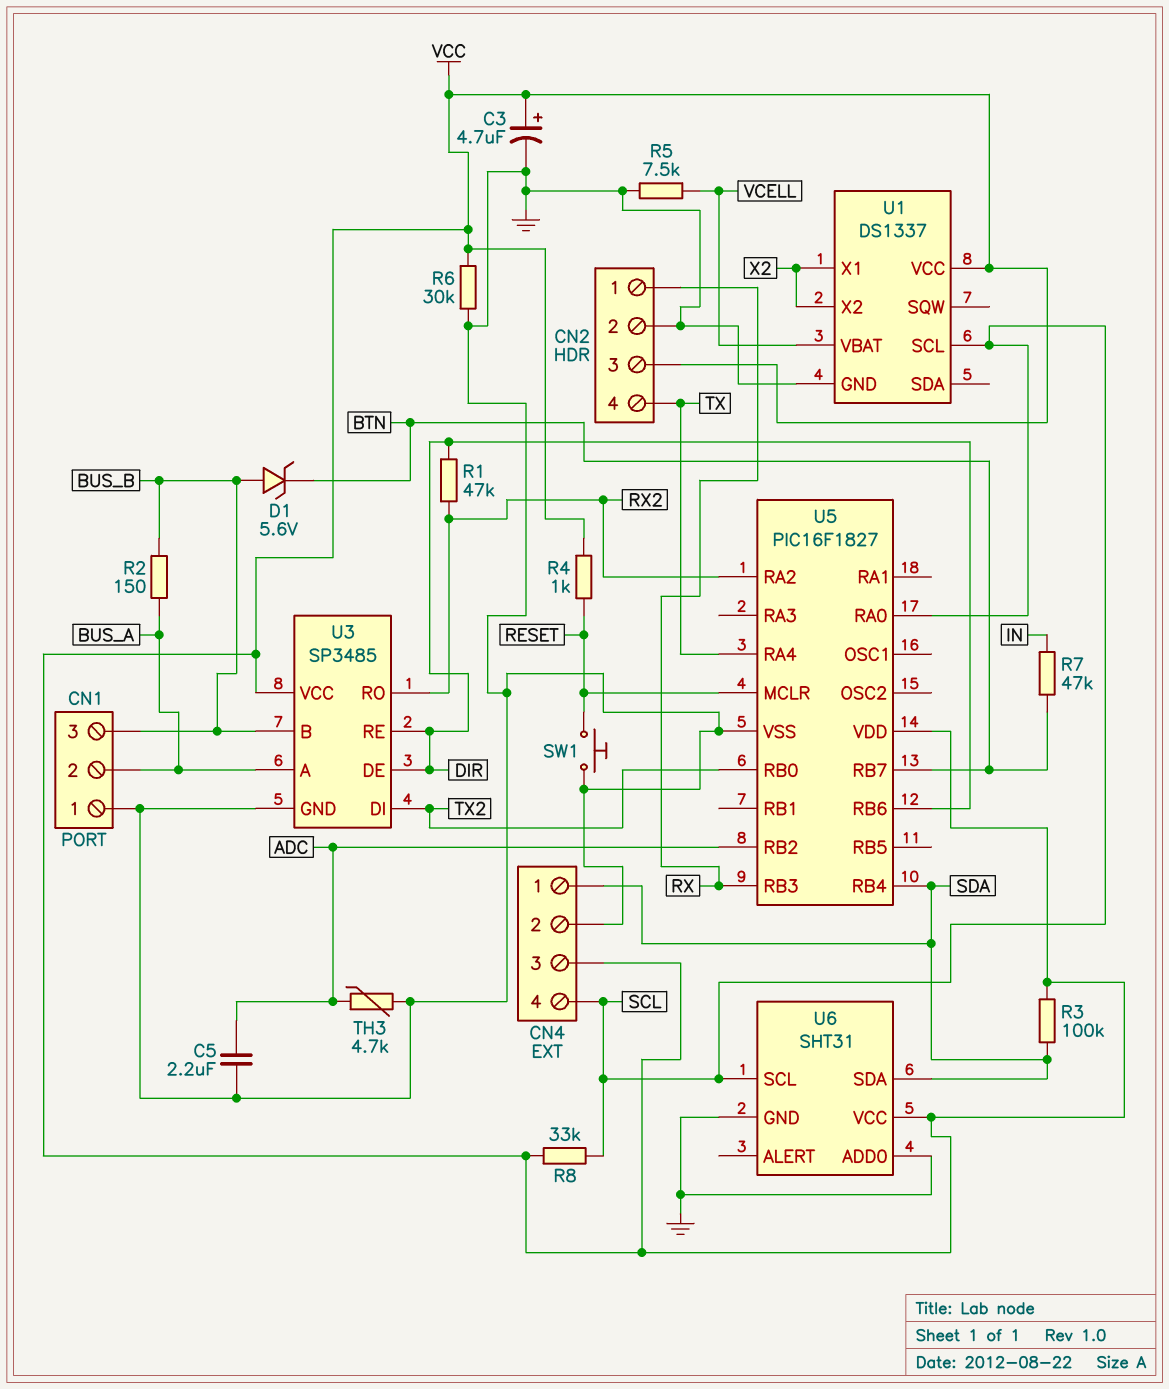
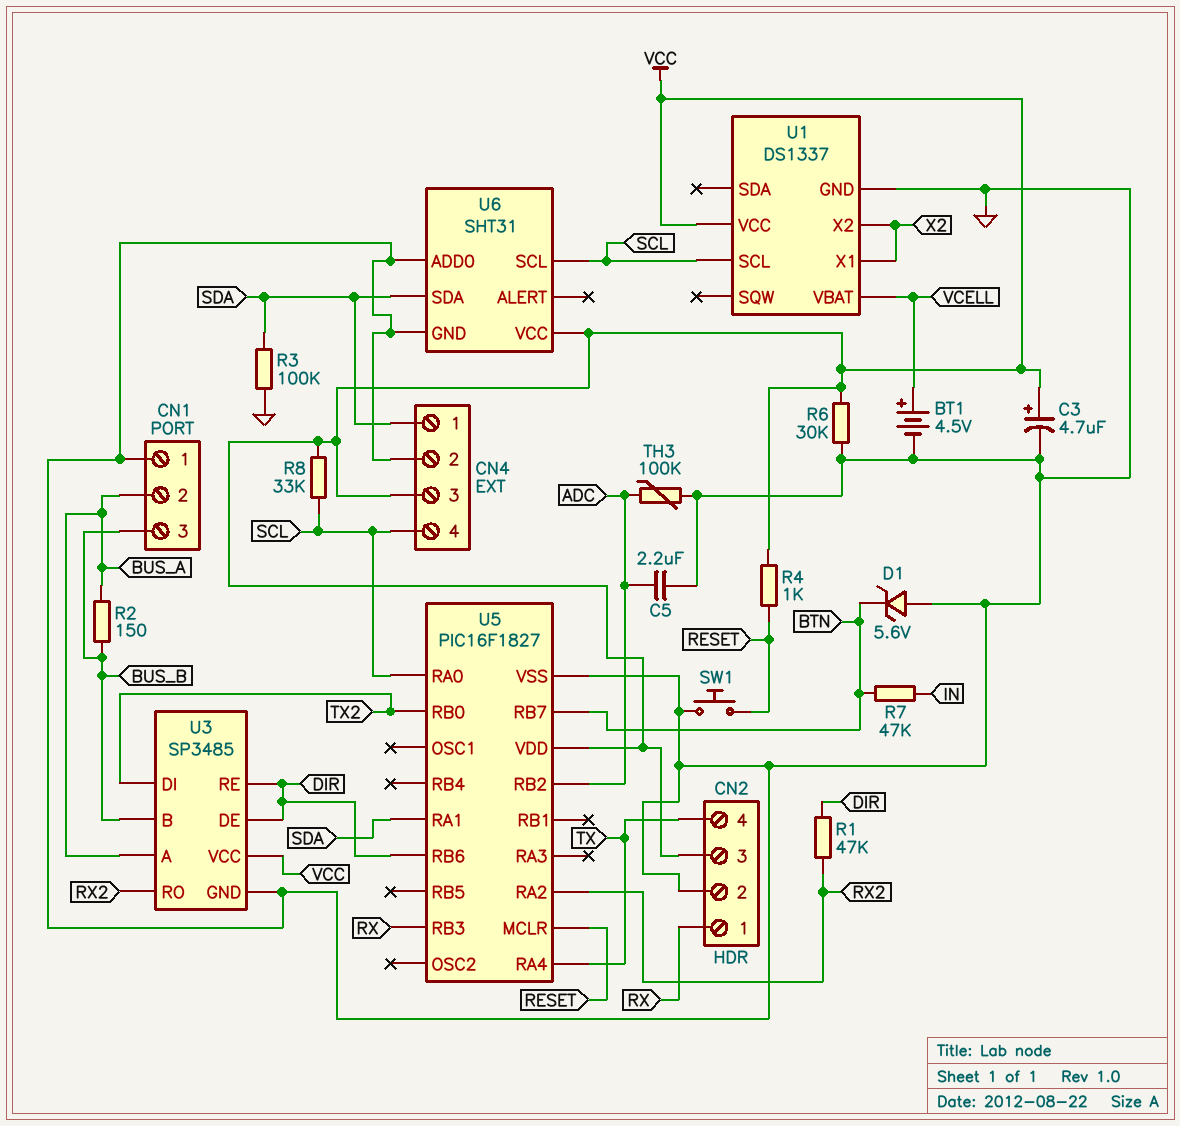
BT1: none -> 4.5V (plus VCELL, minus GND)
D1: zener 5.6V (A BUS_B, K BTN) -> zener 5.6V (A GND, K BTN)
R3: 100k (SDA, VCC) -> 100k (GND, SDA)
R5: 7.5k (GND, VCELL) -> none
TH3: 4.7k (ADC, GND) -> 100k (ADC, GND)
U5 pin RA1: none -> SDA
U5 pin RB4: SDA -> none

